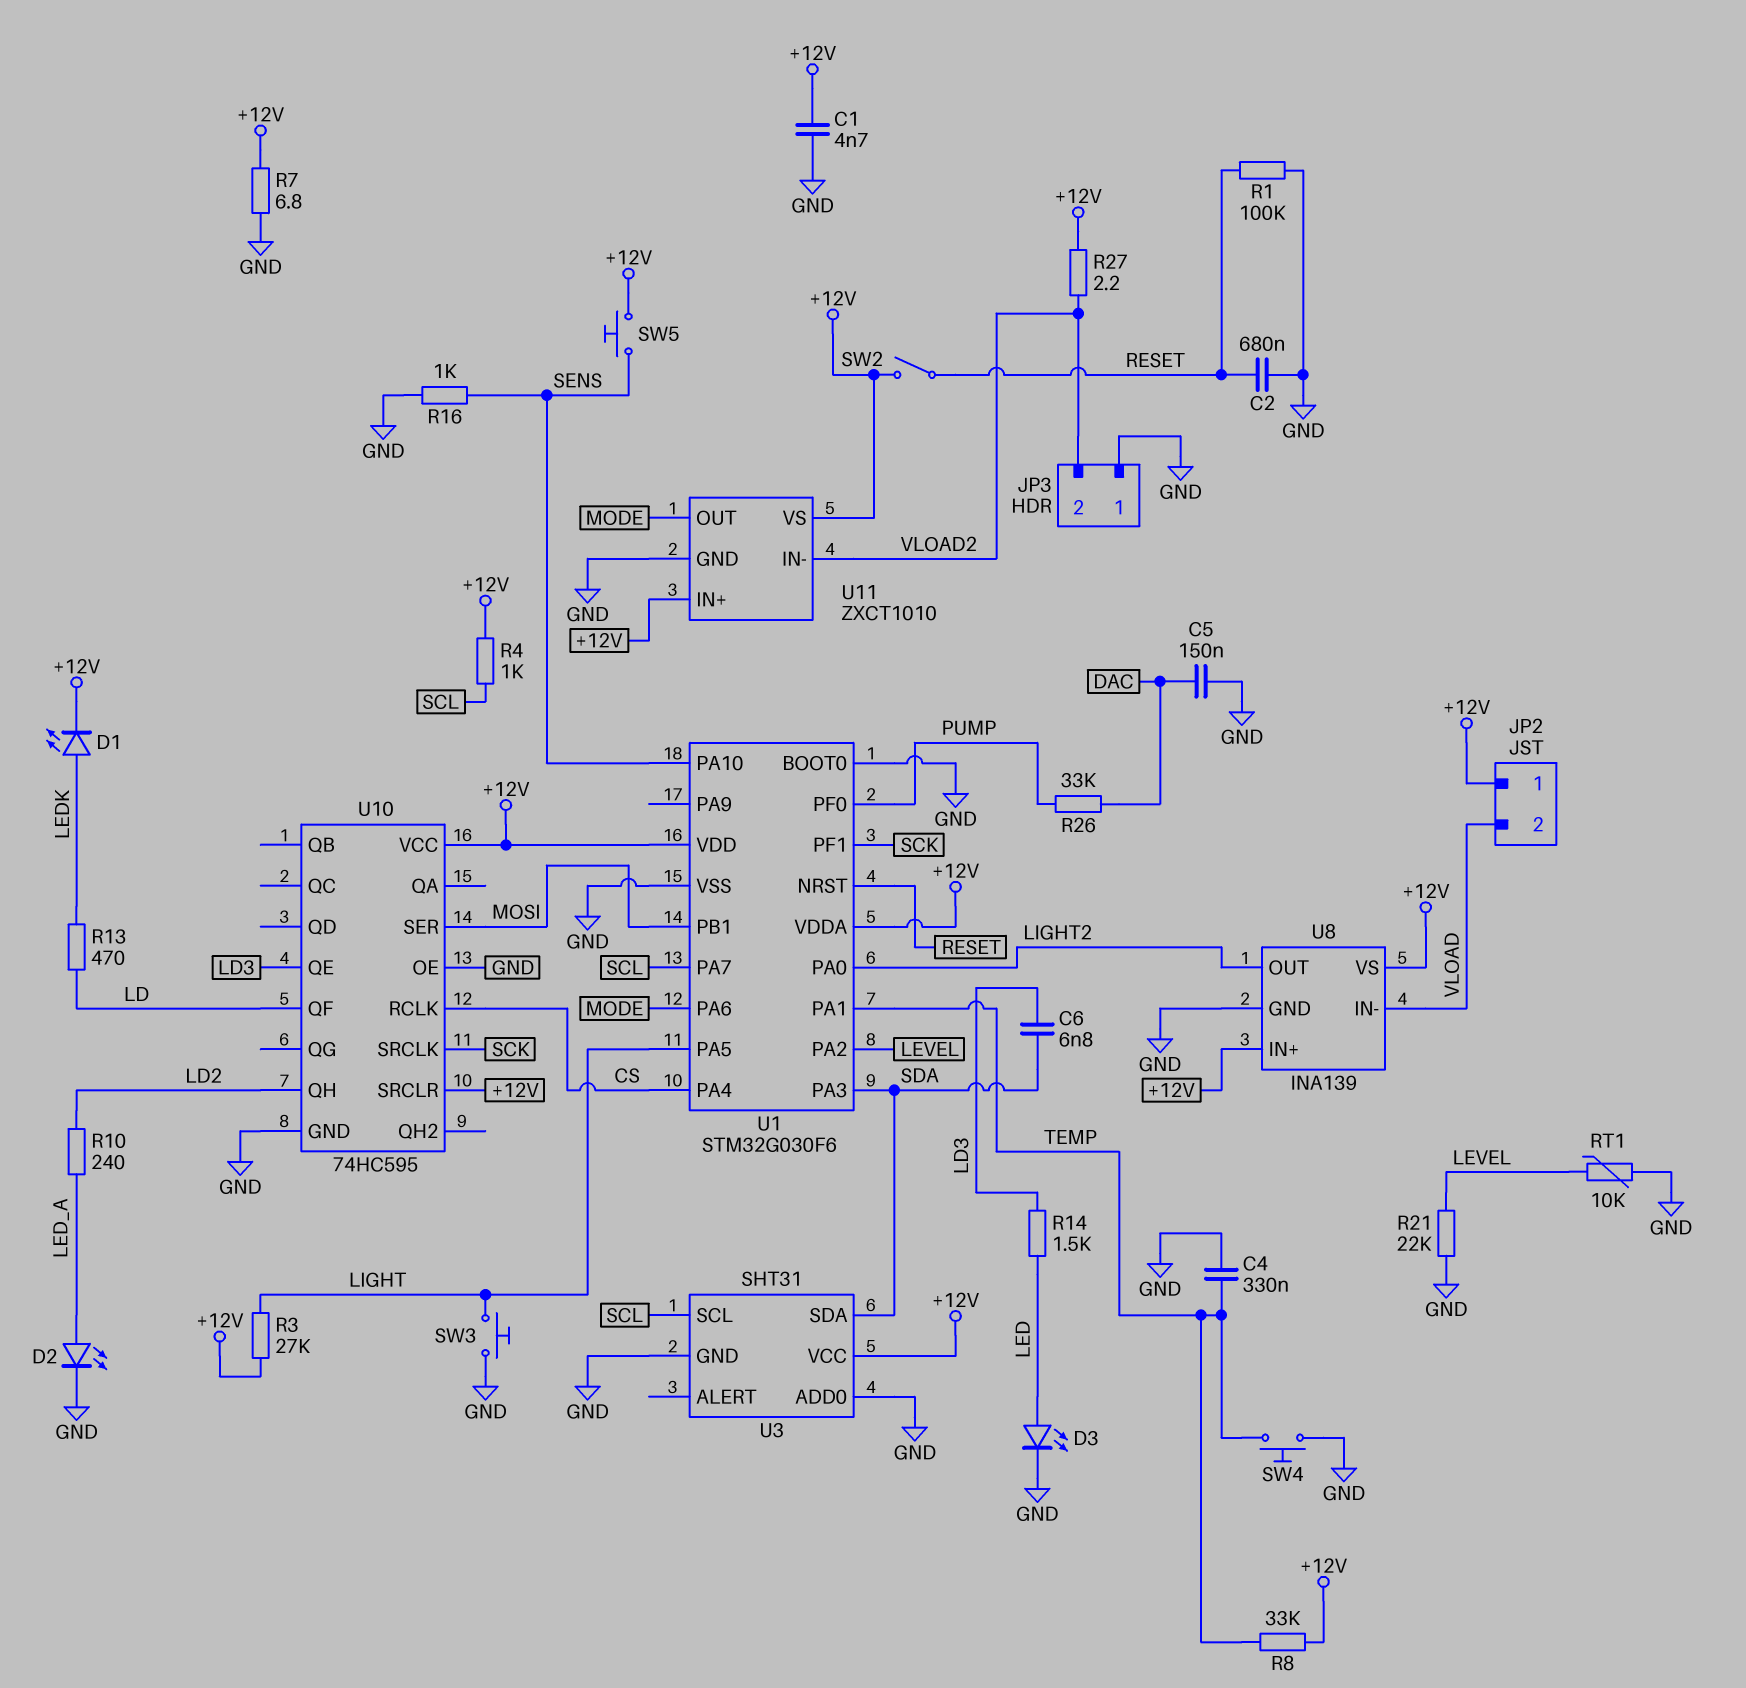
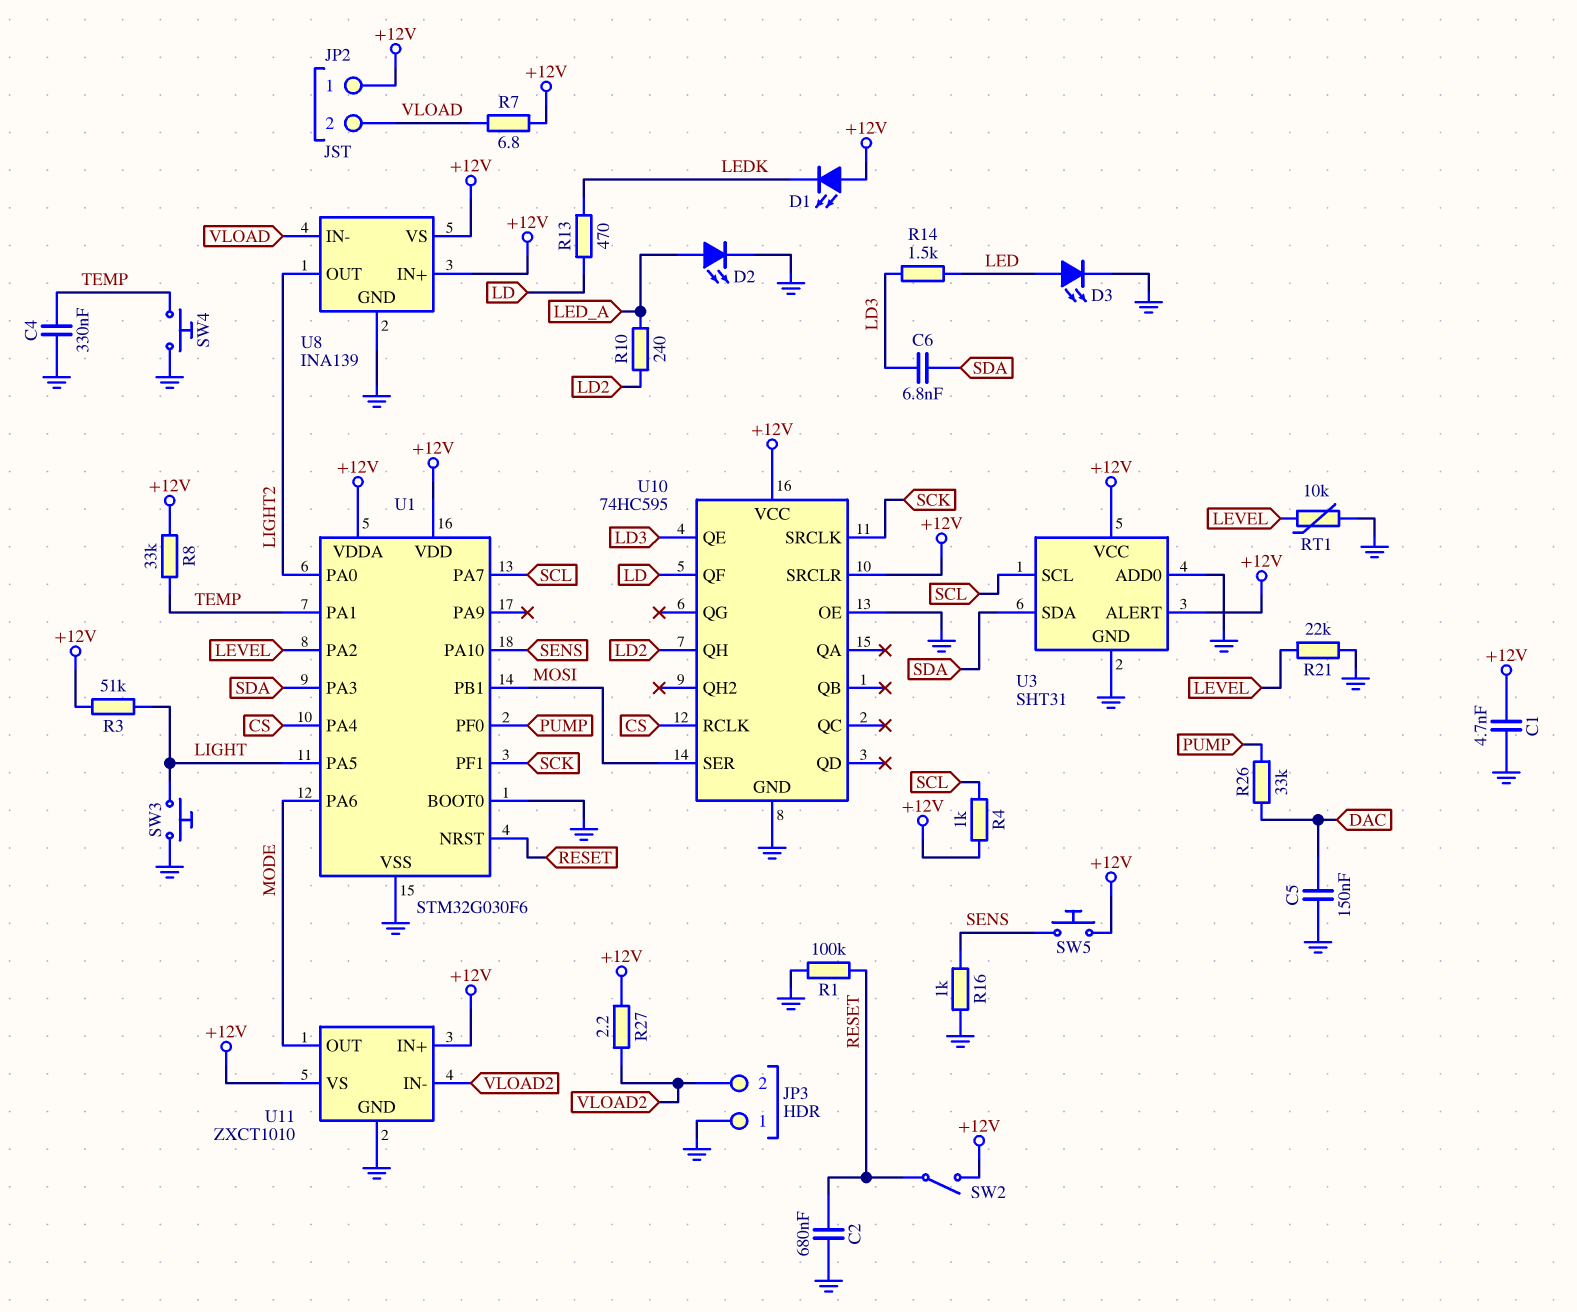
D1: LED (A LEDK, K +12V) -> LED (A +12V, K LEDK)
R3: 27k (+12V, LIGHT) -> 51k (+12V, LIGHT)
R7: 6.8 (+12V, GND) -> 6.8 (+12V, VLOAD)
U3 pin ALERT: none -> +12V

